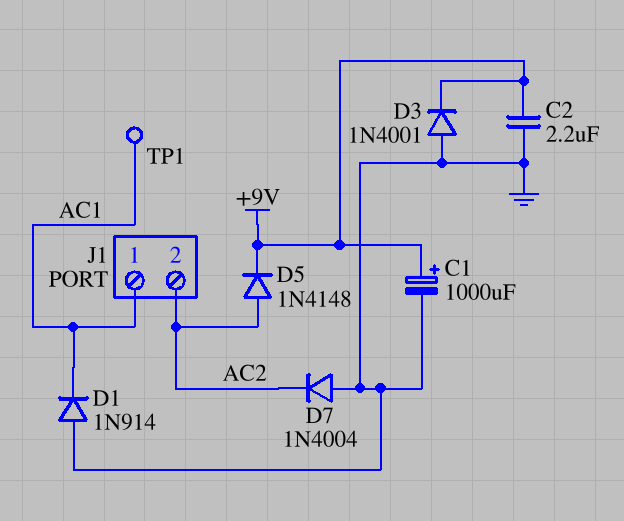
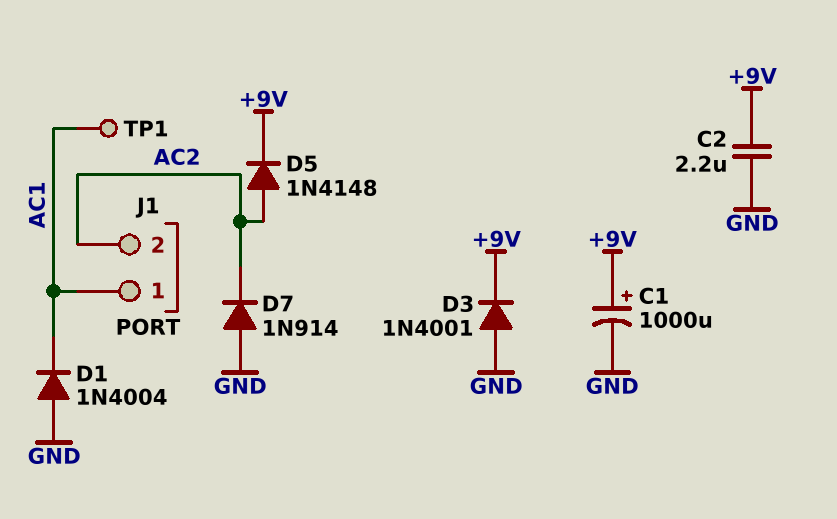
D1: diode 1N914 (A GND, K AC1) -> diode 1N4004 (A GND, K AC1)
D7: diode 1N4004 (A GND, K AC2) -> diode 1N914 (A GND, K AC2)

